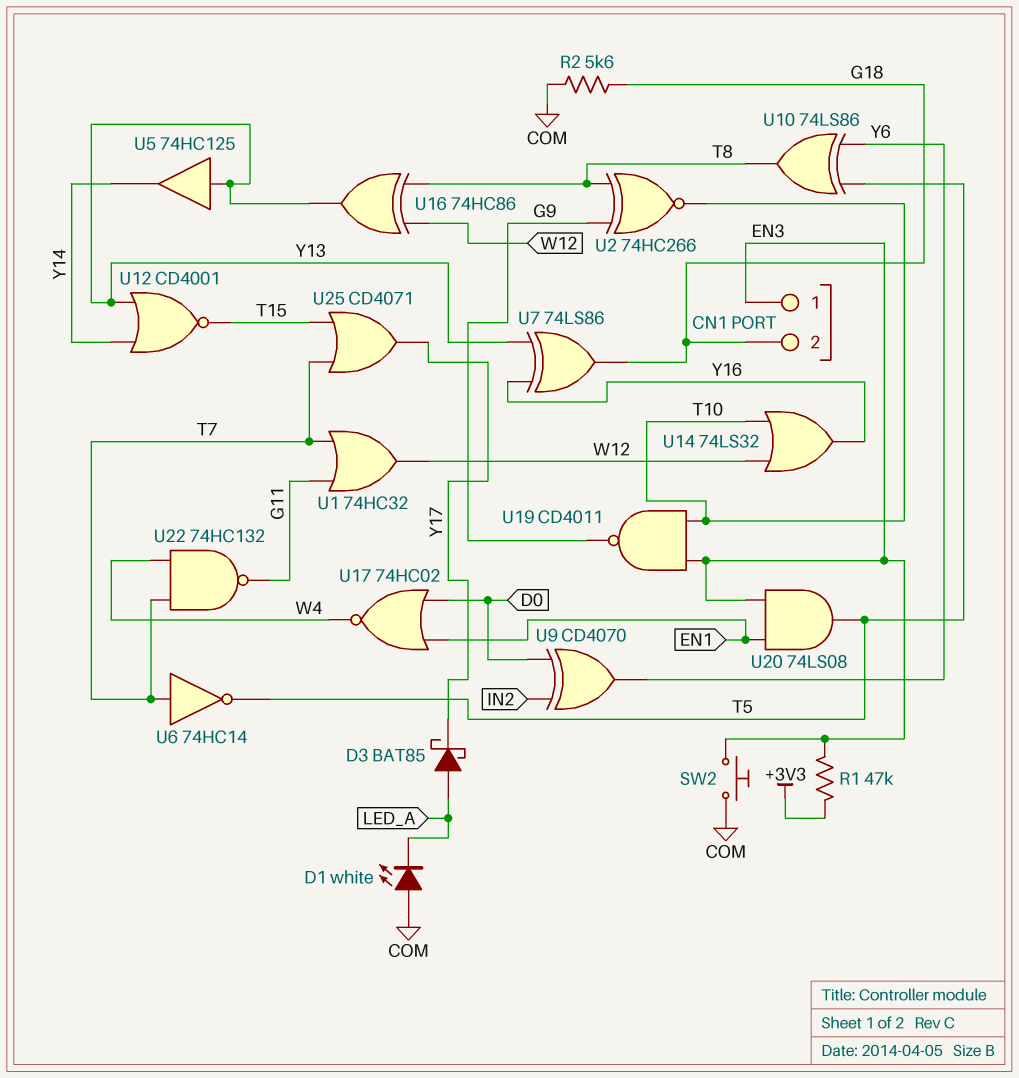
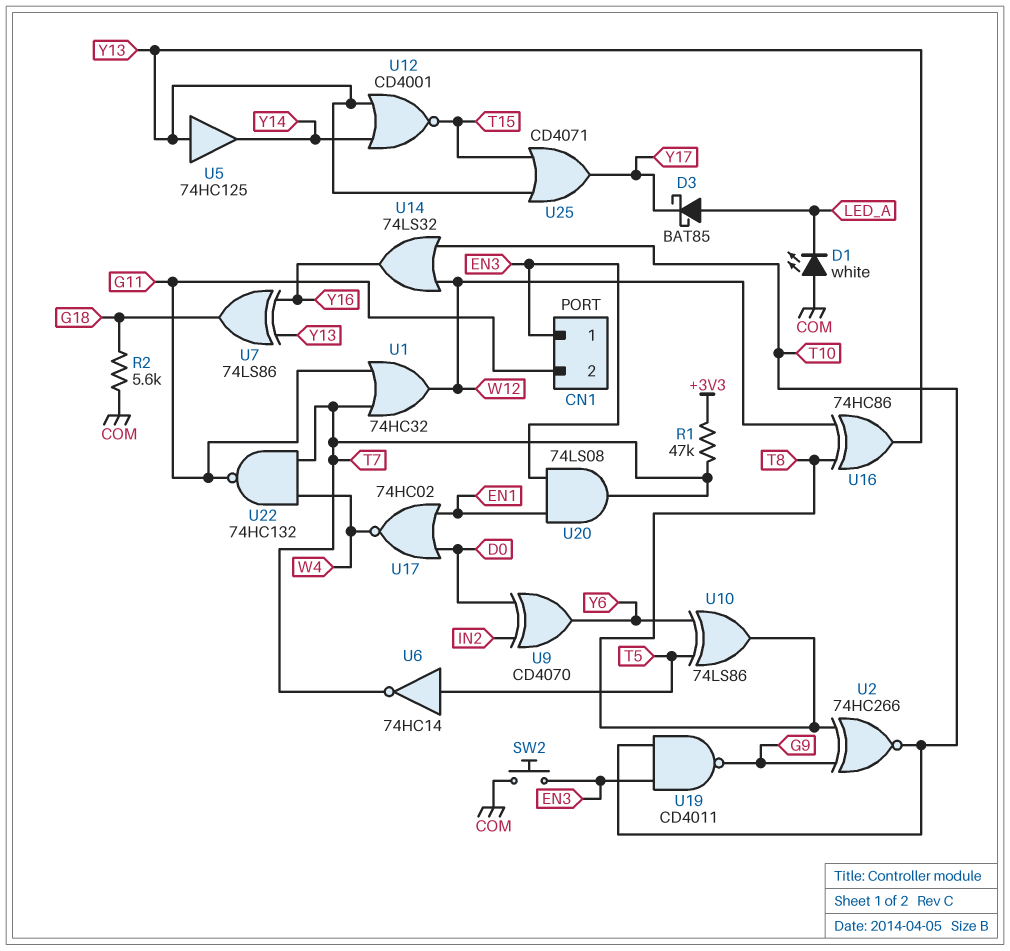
CN1 pin 2: G18 -> G11
R1: 47k (+3V3, EN3) -> 47k (+3V3, T7)
U6: NOT 74HC14 (in T7, out T5) -> NOT 74HC14 (in T5, out T7)
U20: AND 74LS08 (in EN1, in EN3, out T5) -> AND 74LS08 (in EN1, in EN3, out T7)
U25: OR CD4071 (in T7, in T15, out Y17) -> OR CD4071 (in T15, in Y13, out Y17)

